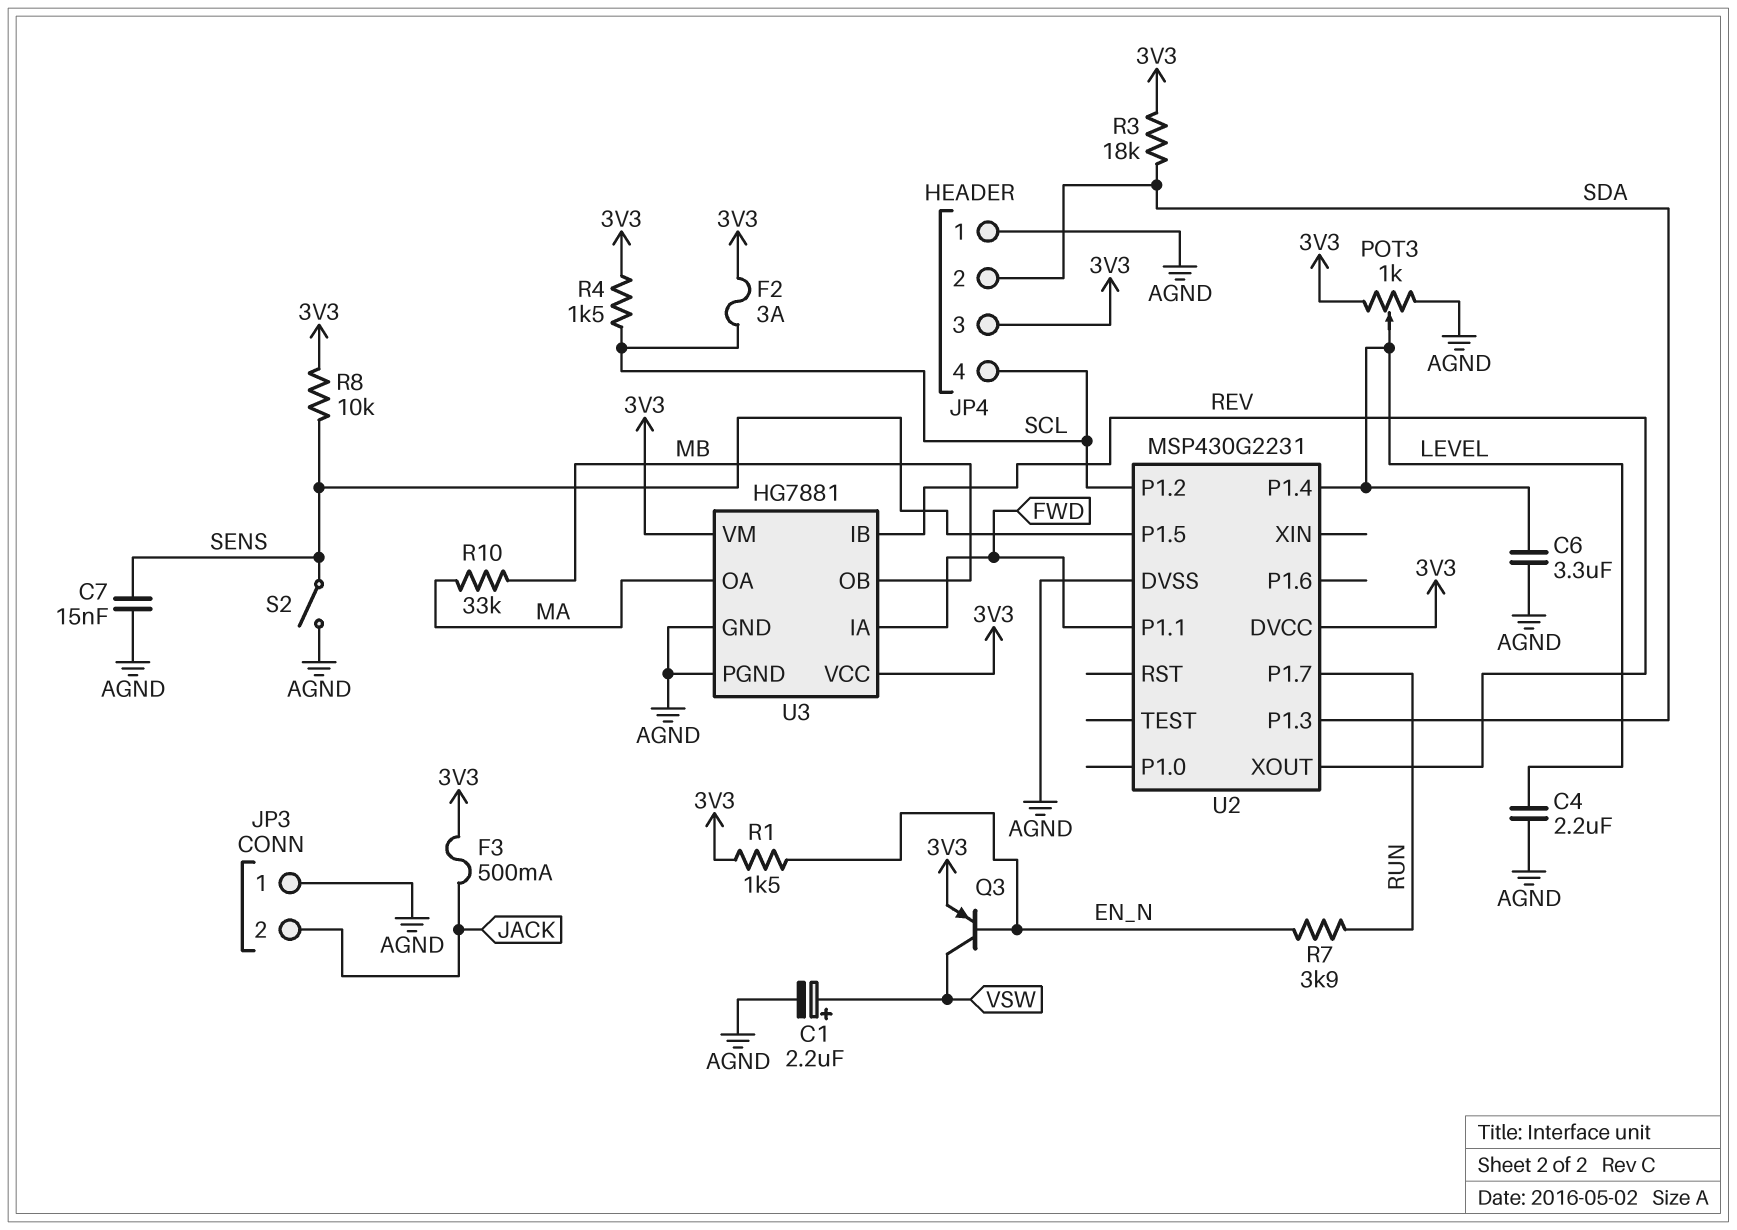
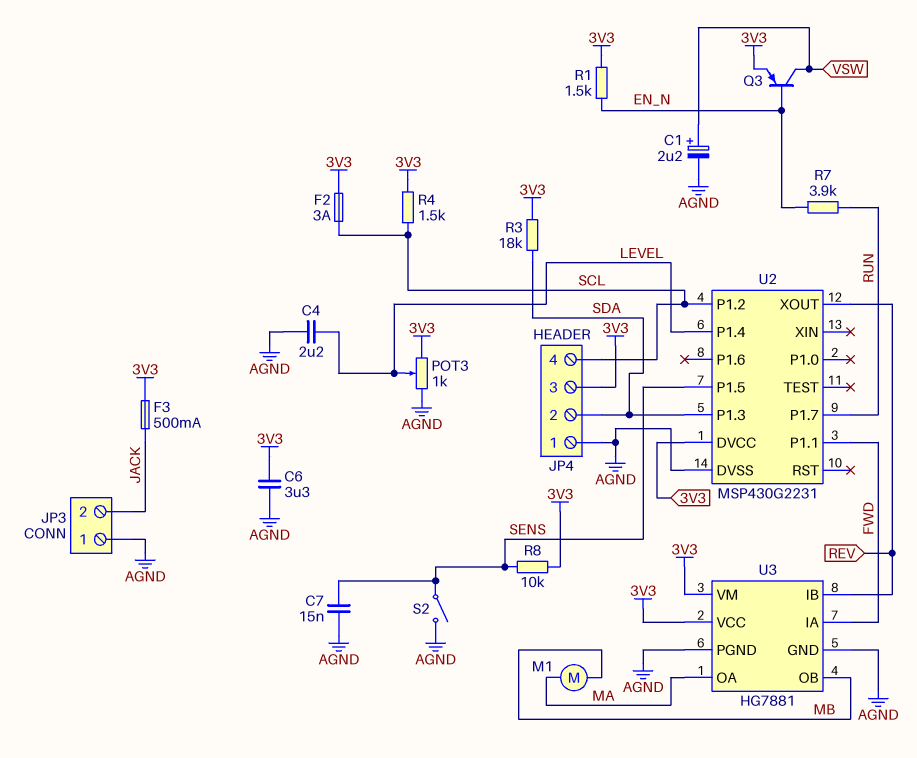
C6: 3.3uF (AGND, LEVEL) -> 3.3uF (3V3, AGND)
M1: none -> motor (MA, MB)
R10: 33k (MA, MB) -> none

